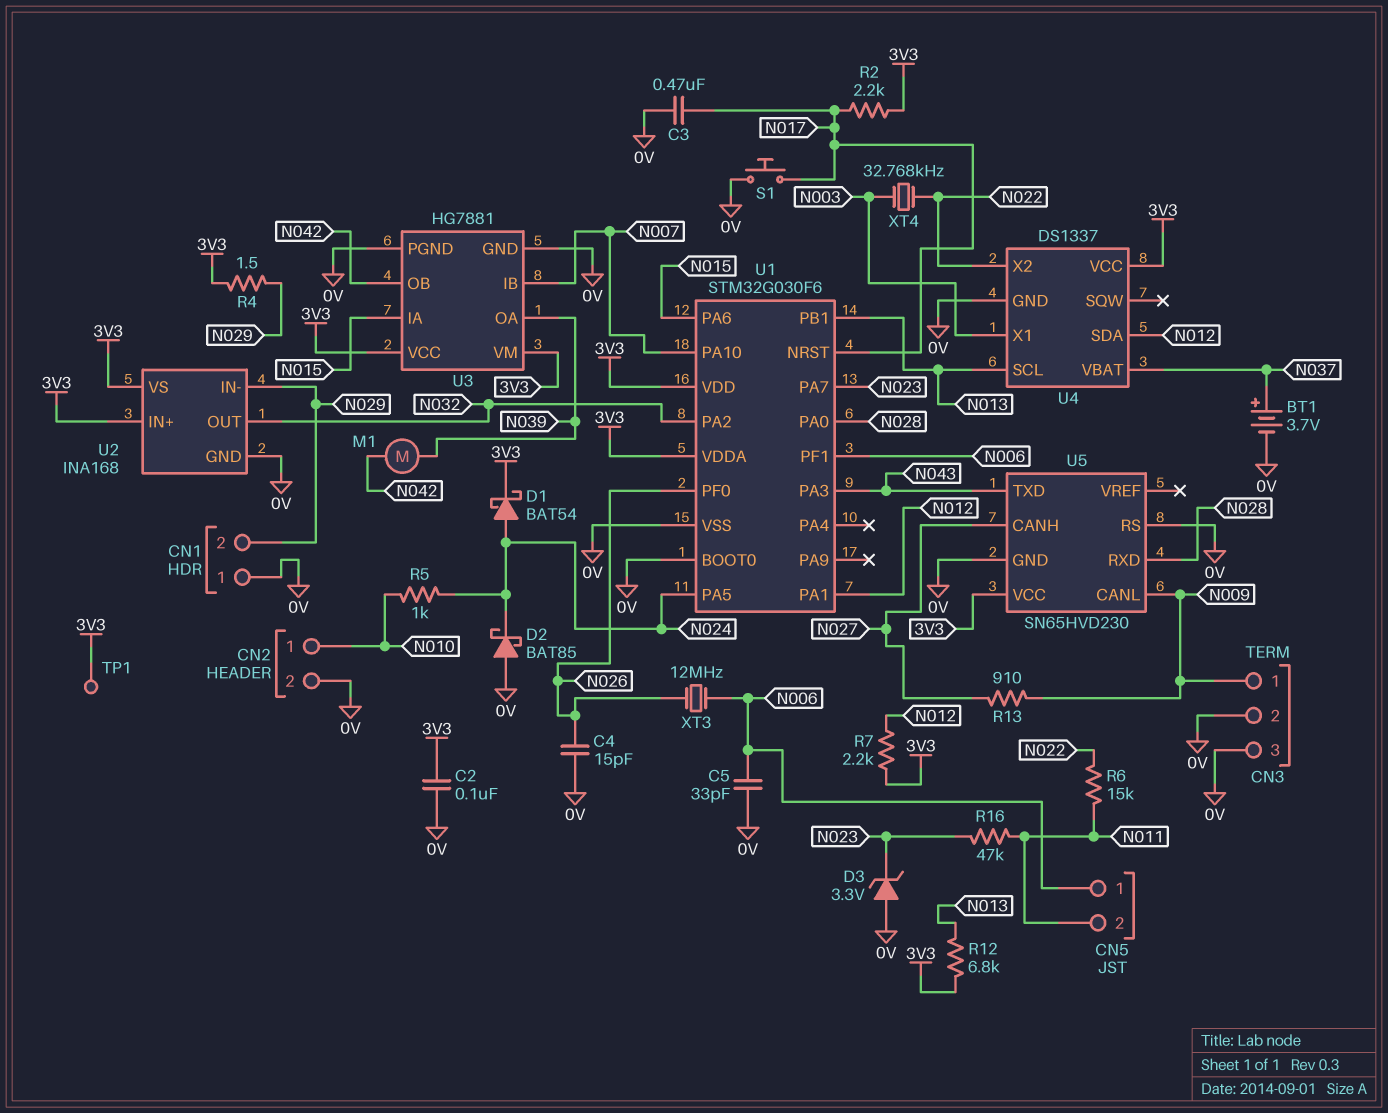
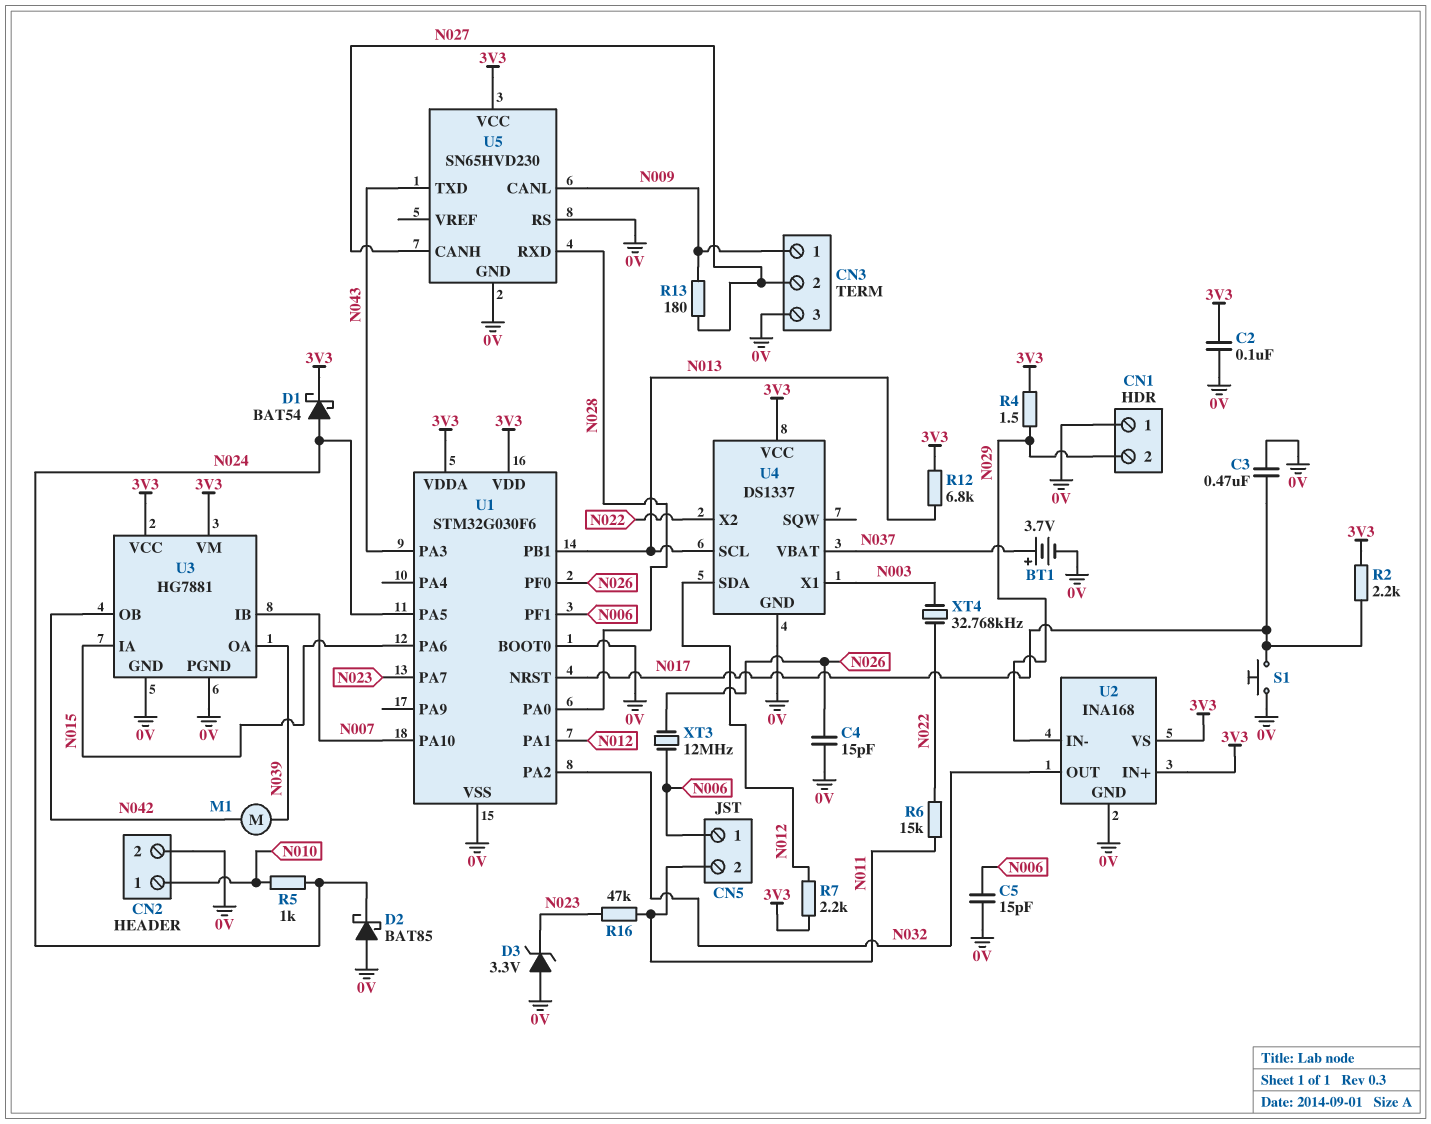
C5: 33pF (0V, N006) -> 15pF (0V, N006)
CN3 pin 2: 0V -> N027
R13: 910 (N009, N027) -> 180 (N009, N027)
TP1: test point (3V3) -> none

